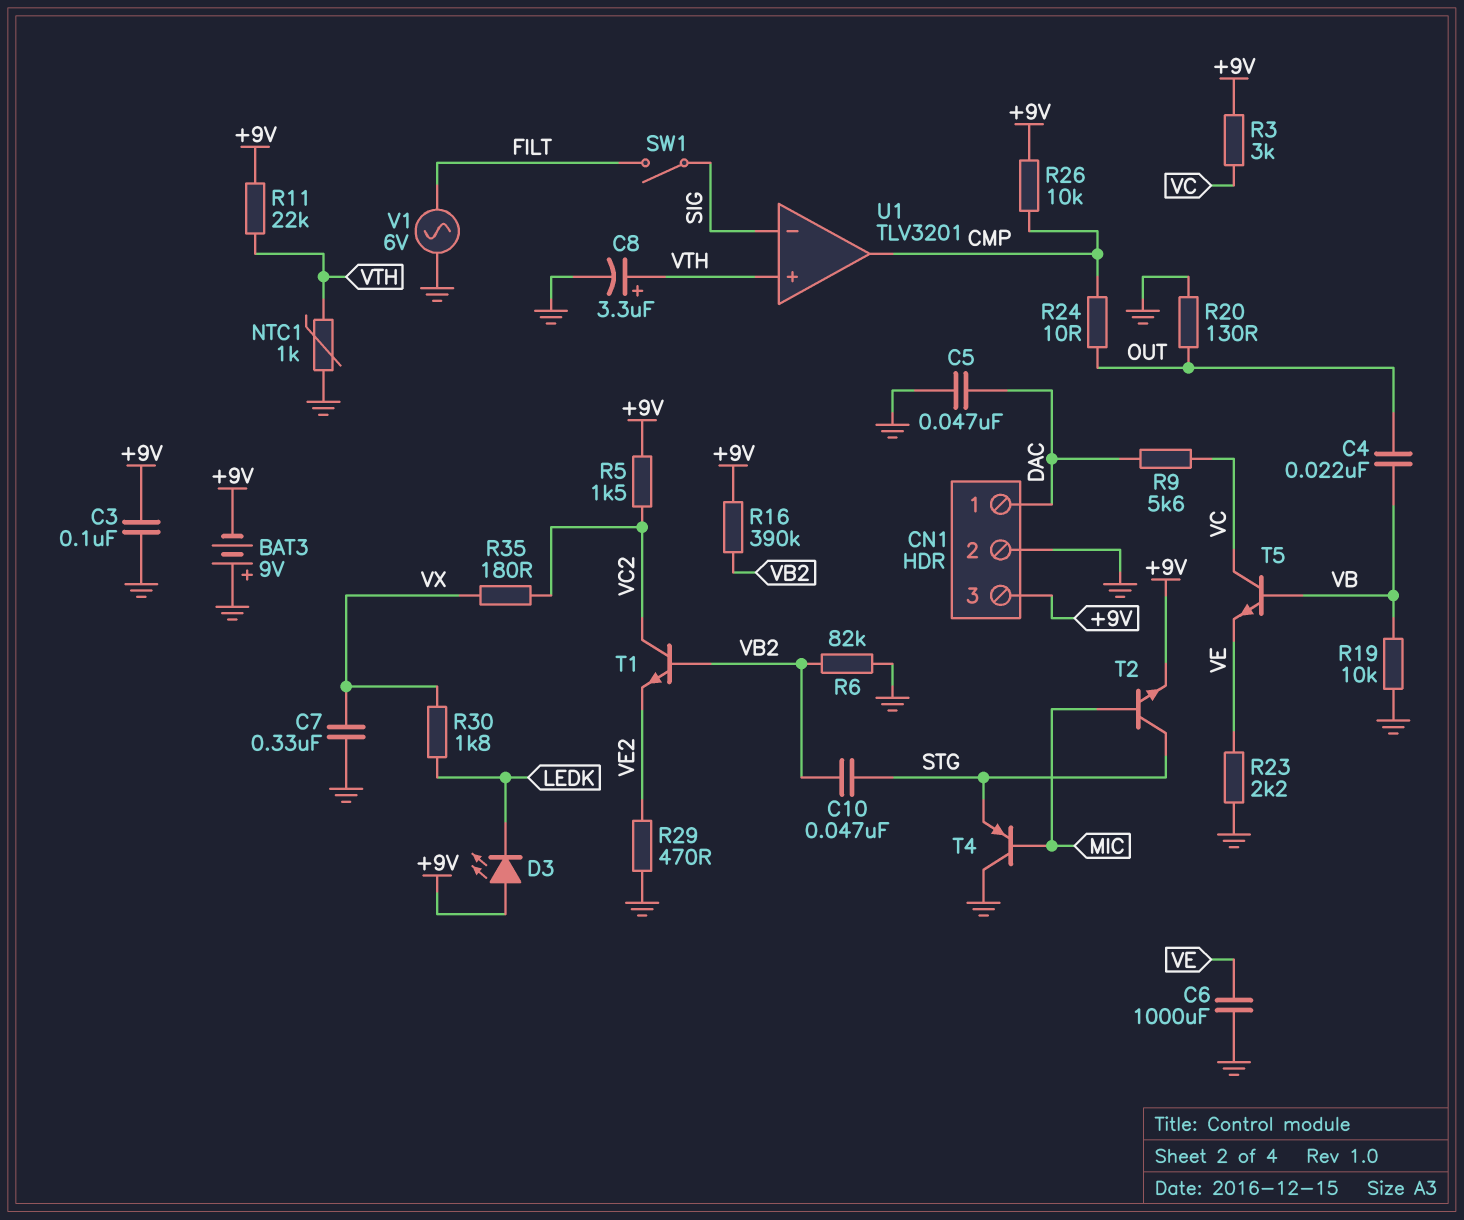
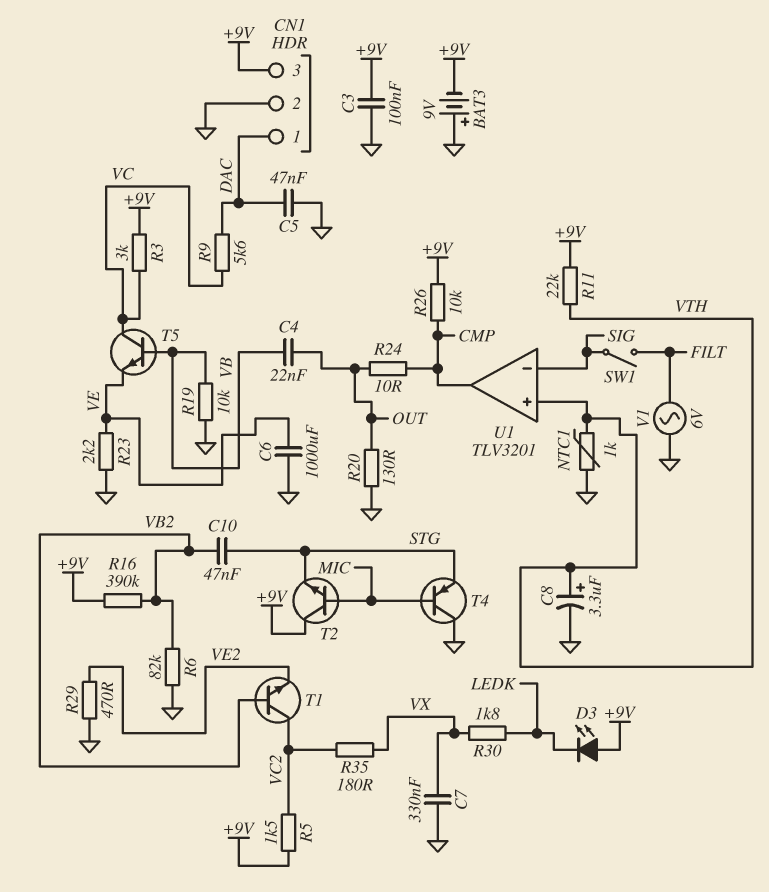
T2: NPN (B MIC, C STG, E +9V) -> NPN (B MIC, C +9V, E STG)

